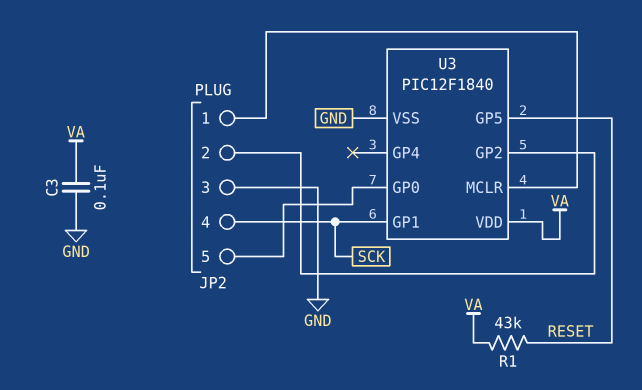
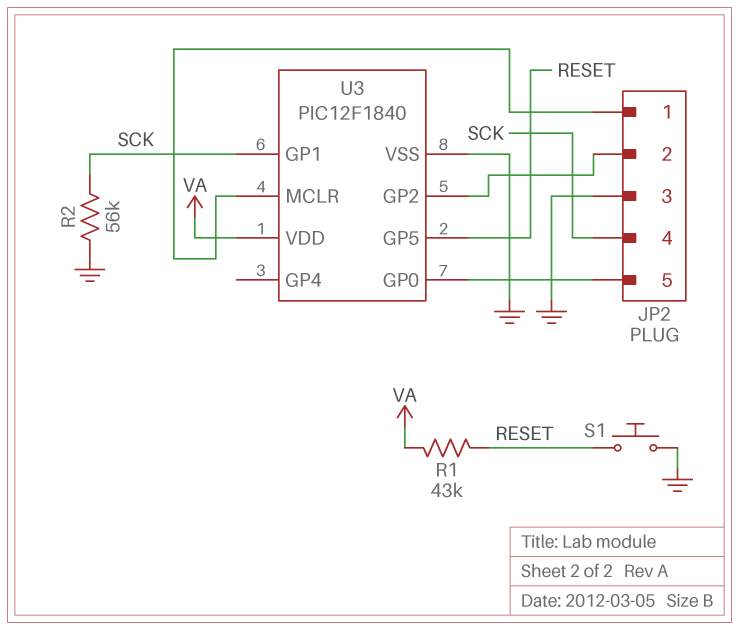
C3: 100nF (GND, VA) -> none
R2: none -> 56k (GND, SCK)
S1: none -> button (GND, RESET)

